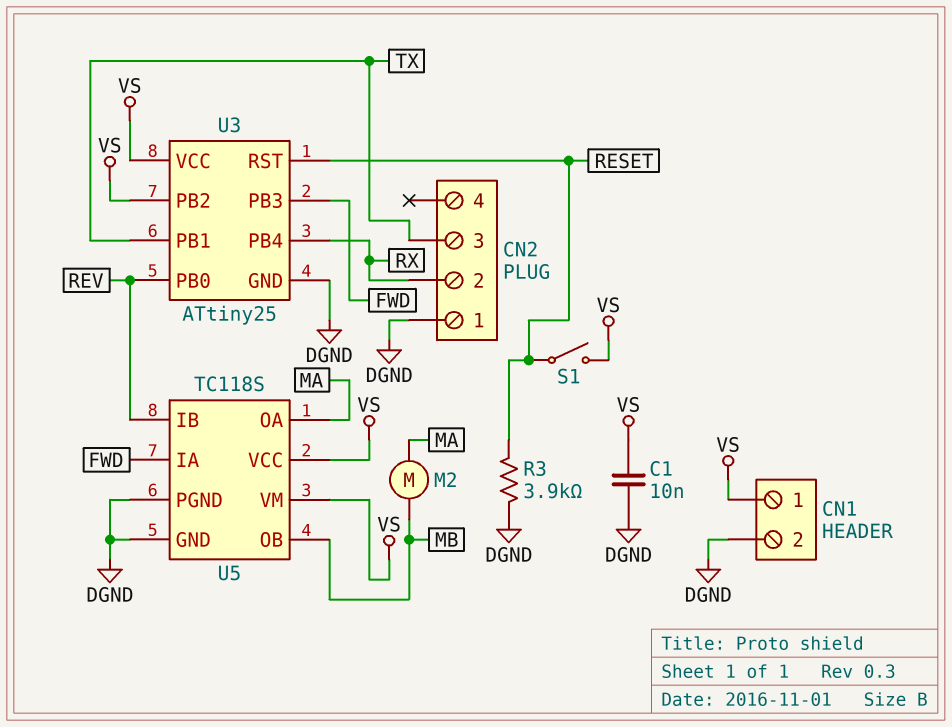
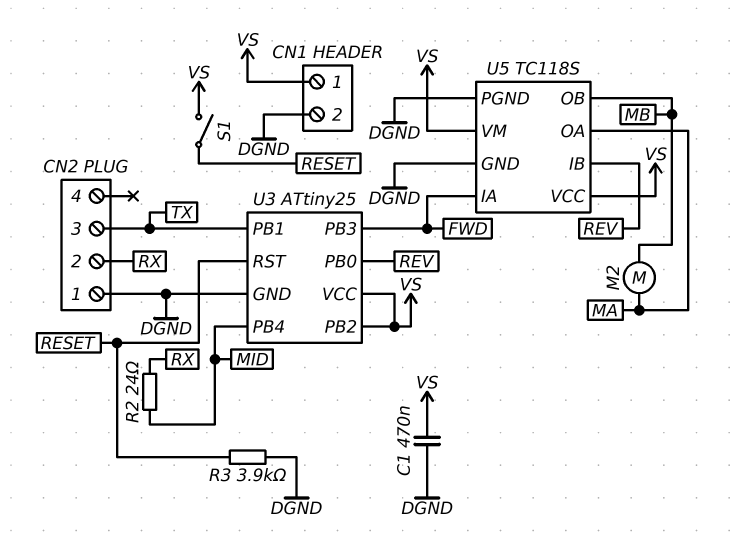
C1: 10nF (DGND, VS) -> 470nF (DGND, VS)
R2: none -> 24 (MID, RX)
U3 pin PB4: RX -> MID

